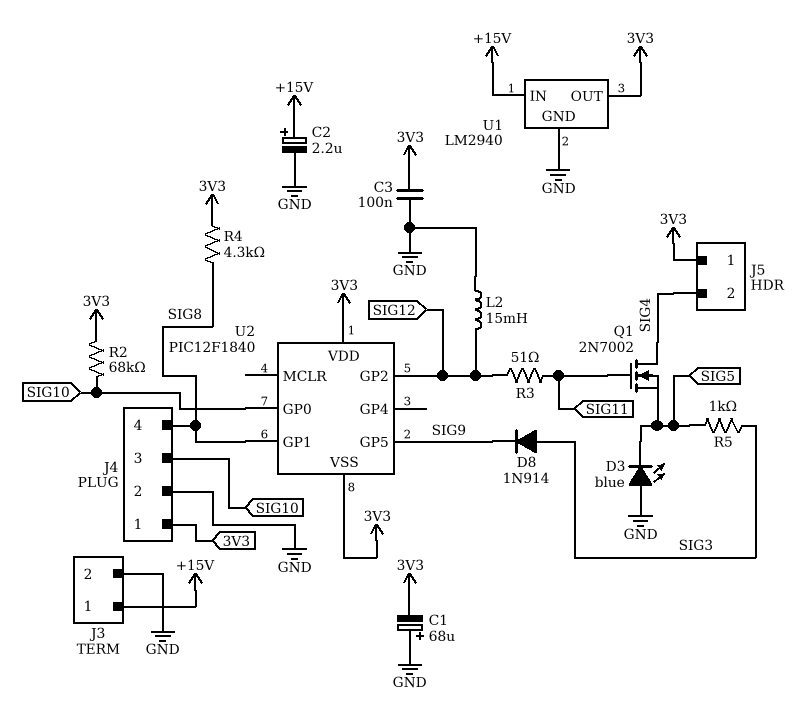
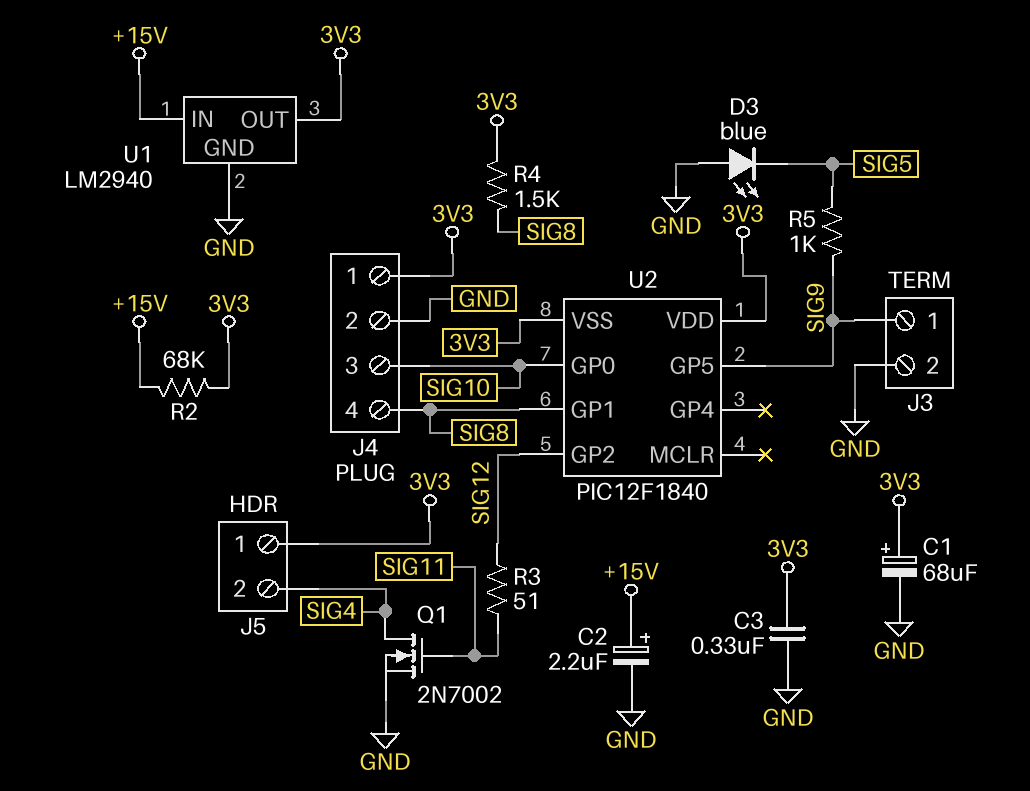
C1: 68uF (plus GND, minus 3V3) -> 68uF (plus 3V3, minus GND)
C3: 100nF (3V3, GND) -> 330nF (3V3, GND)
D8: diode 1N914 (A SIG3, K SIG9) -> none
J3 pin 1: +15V -> SIG9
L2: 15mH (GND, SIG12) -> none
Q1: NMOS 2N7002 (G SIG11, D SIG4, S SIG5) -> NMOS 2N7002 (G SIG11, D SIG4, S GND)
R2: 68k (3V3, SIG10) -> 68k (+15V, 3V3)
R4: 4.3k (3V3, SIG8) -> 1.5k (3V3, SIG8)
R5: 1k (SIG3, SIG5) -> 1k (SIG5, SIG9)

